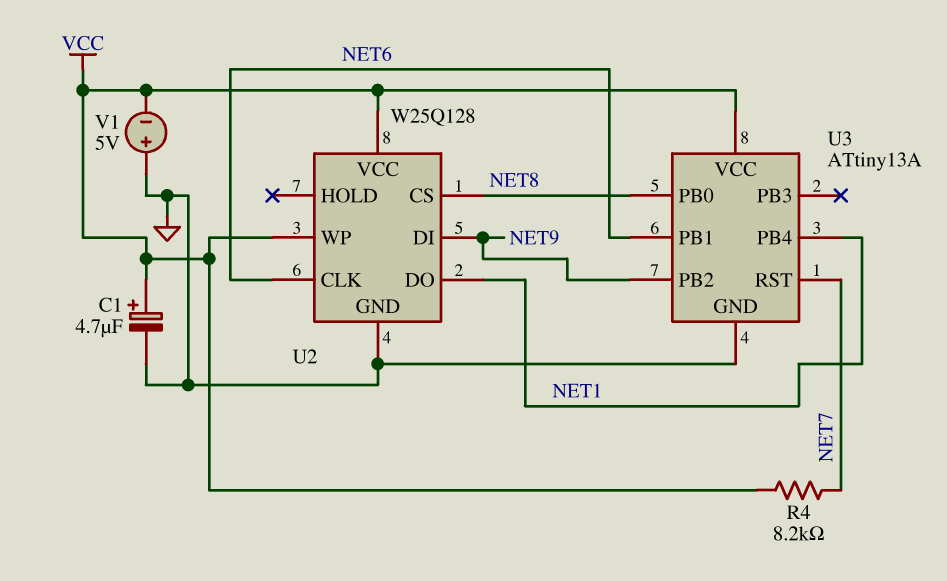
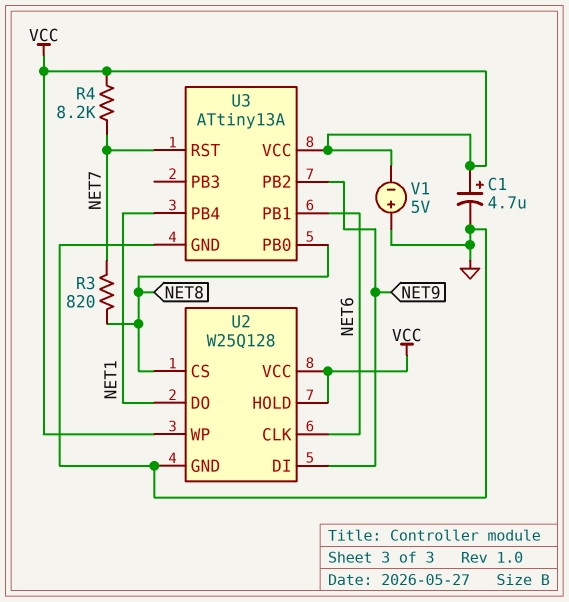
R3: none -> 820 (NET7, NET8)
U2 pin HOLD: none -> VCC

